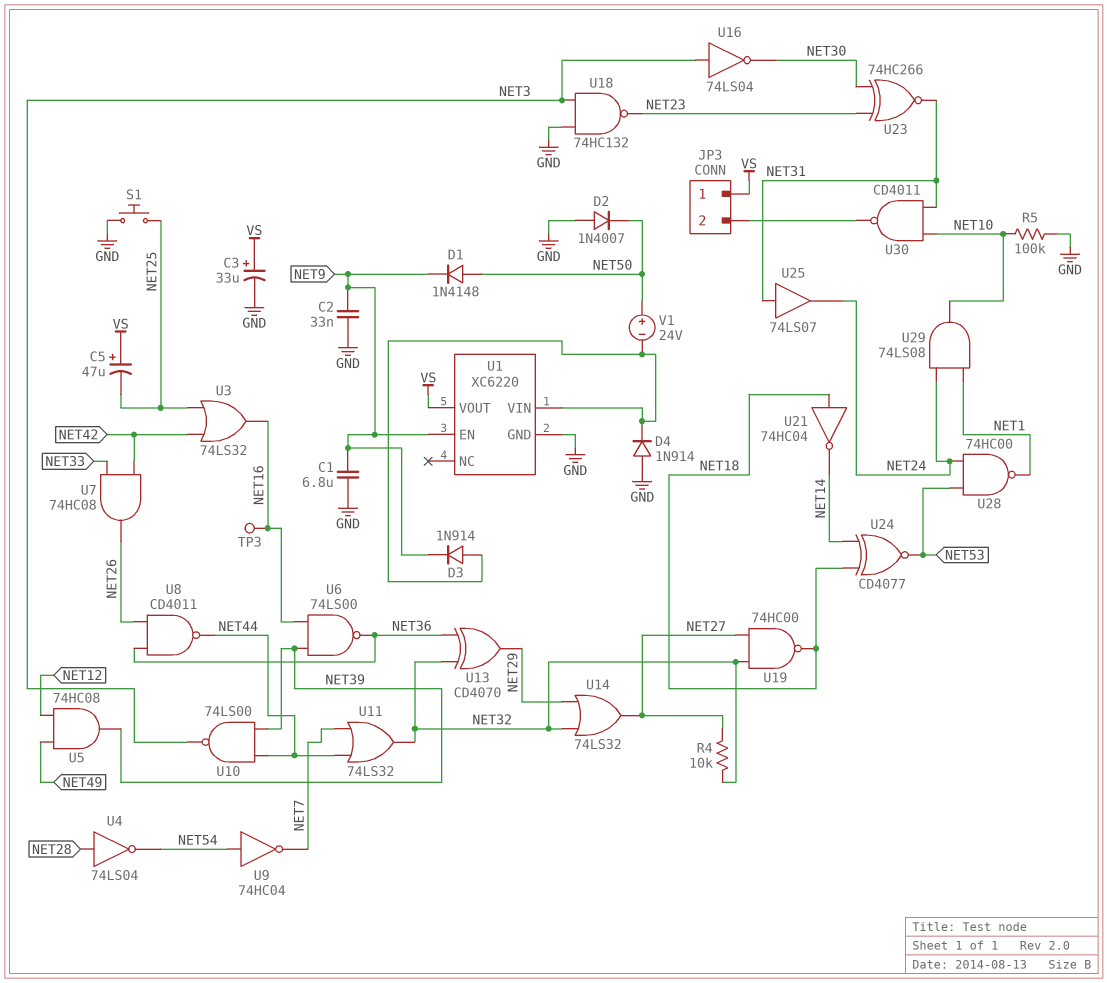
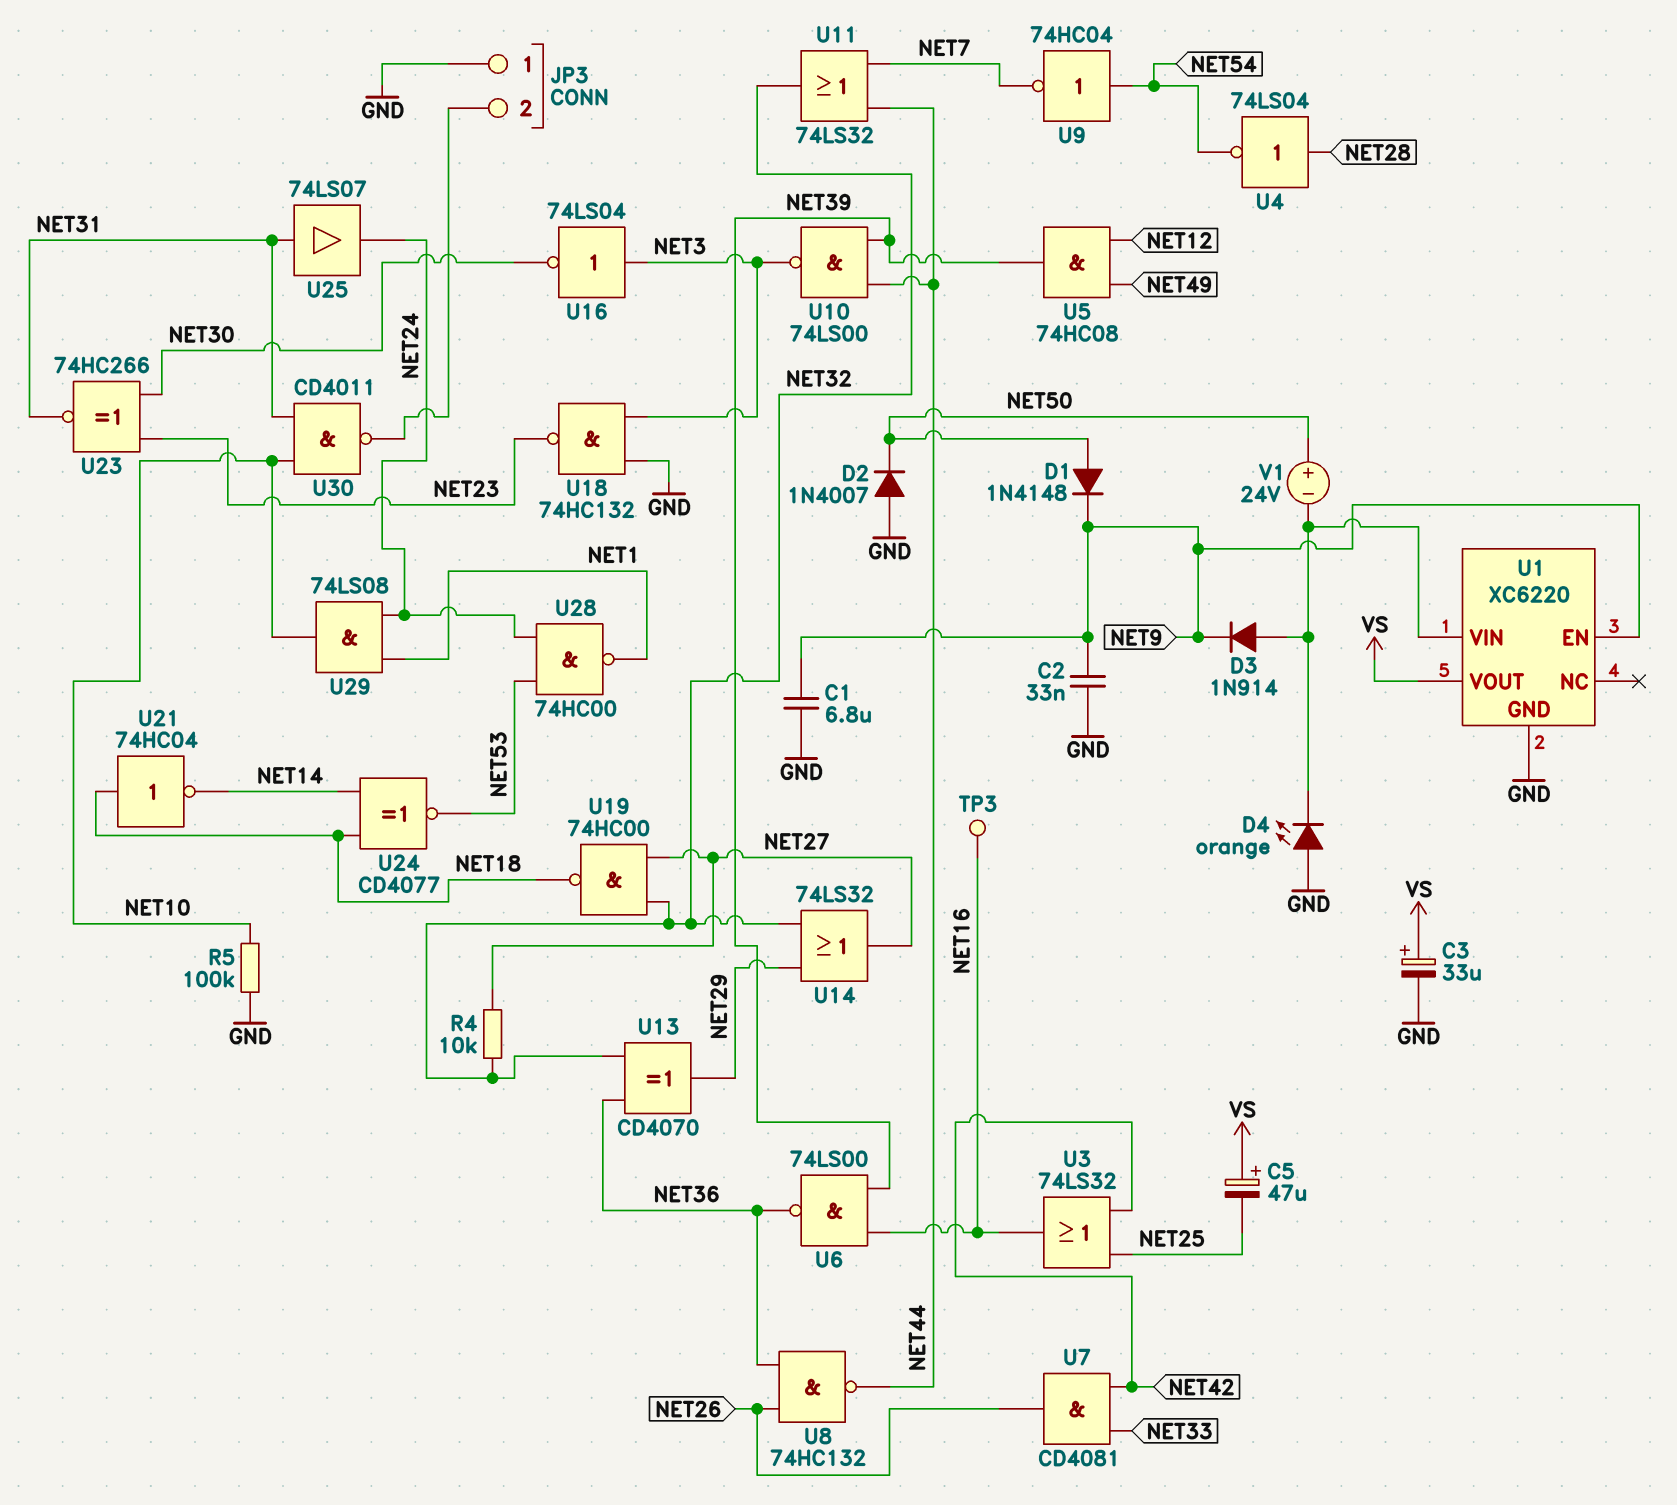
D4: diode 1N914 (A GND, K U1/VIN) -> LED orange (A GND, K U1/VIN)
JP3 pin 1: VS -> GND
S1: button (GND, NET25) -> none
U7: AND 74HC08 (in NET33, in NET42, out NET26) -> AND CD4081 (in NET33, in NET42, out NET26)
U8: NAND CD4011 (in NET26, in NET36, out NET44) -> NAND 74HC132 (in NET26, in NET36, out NET44)

